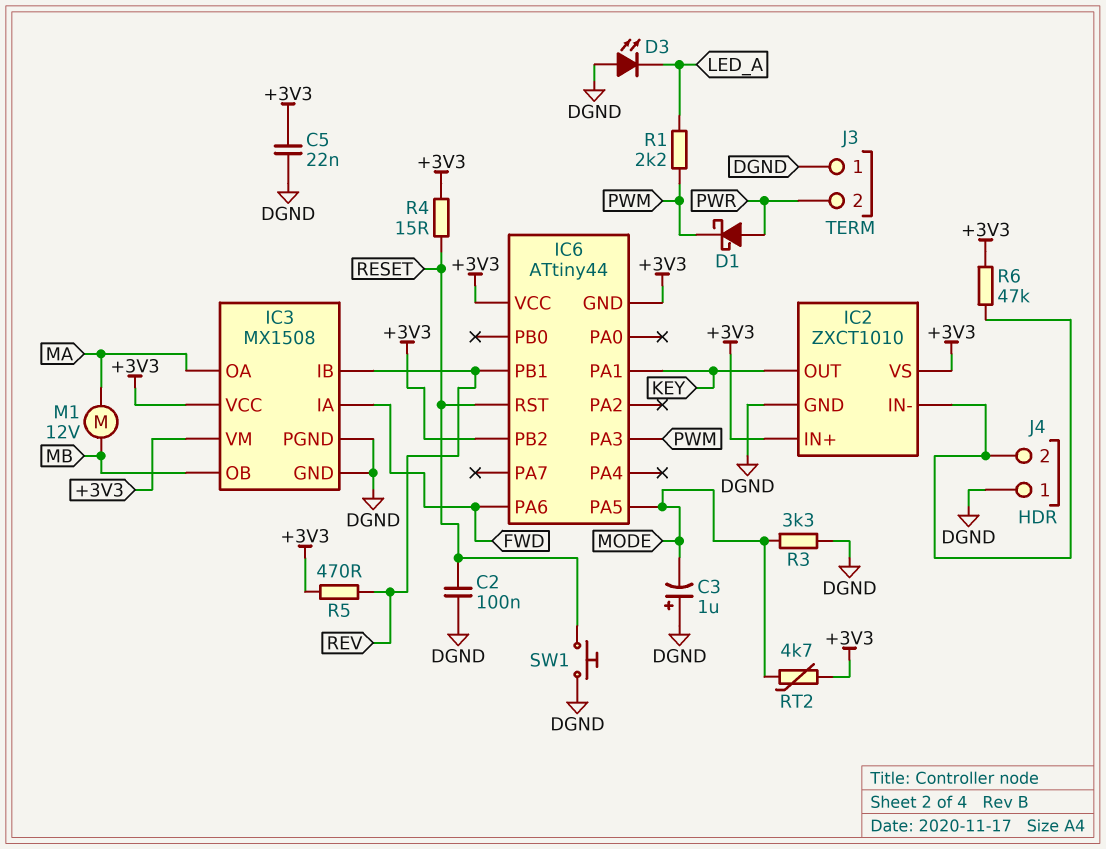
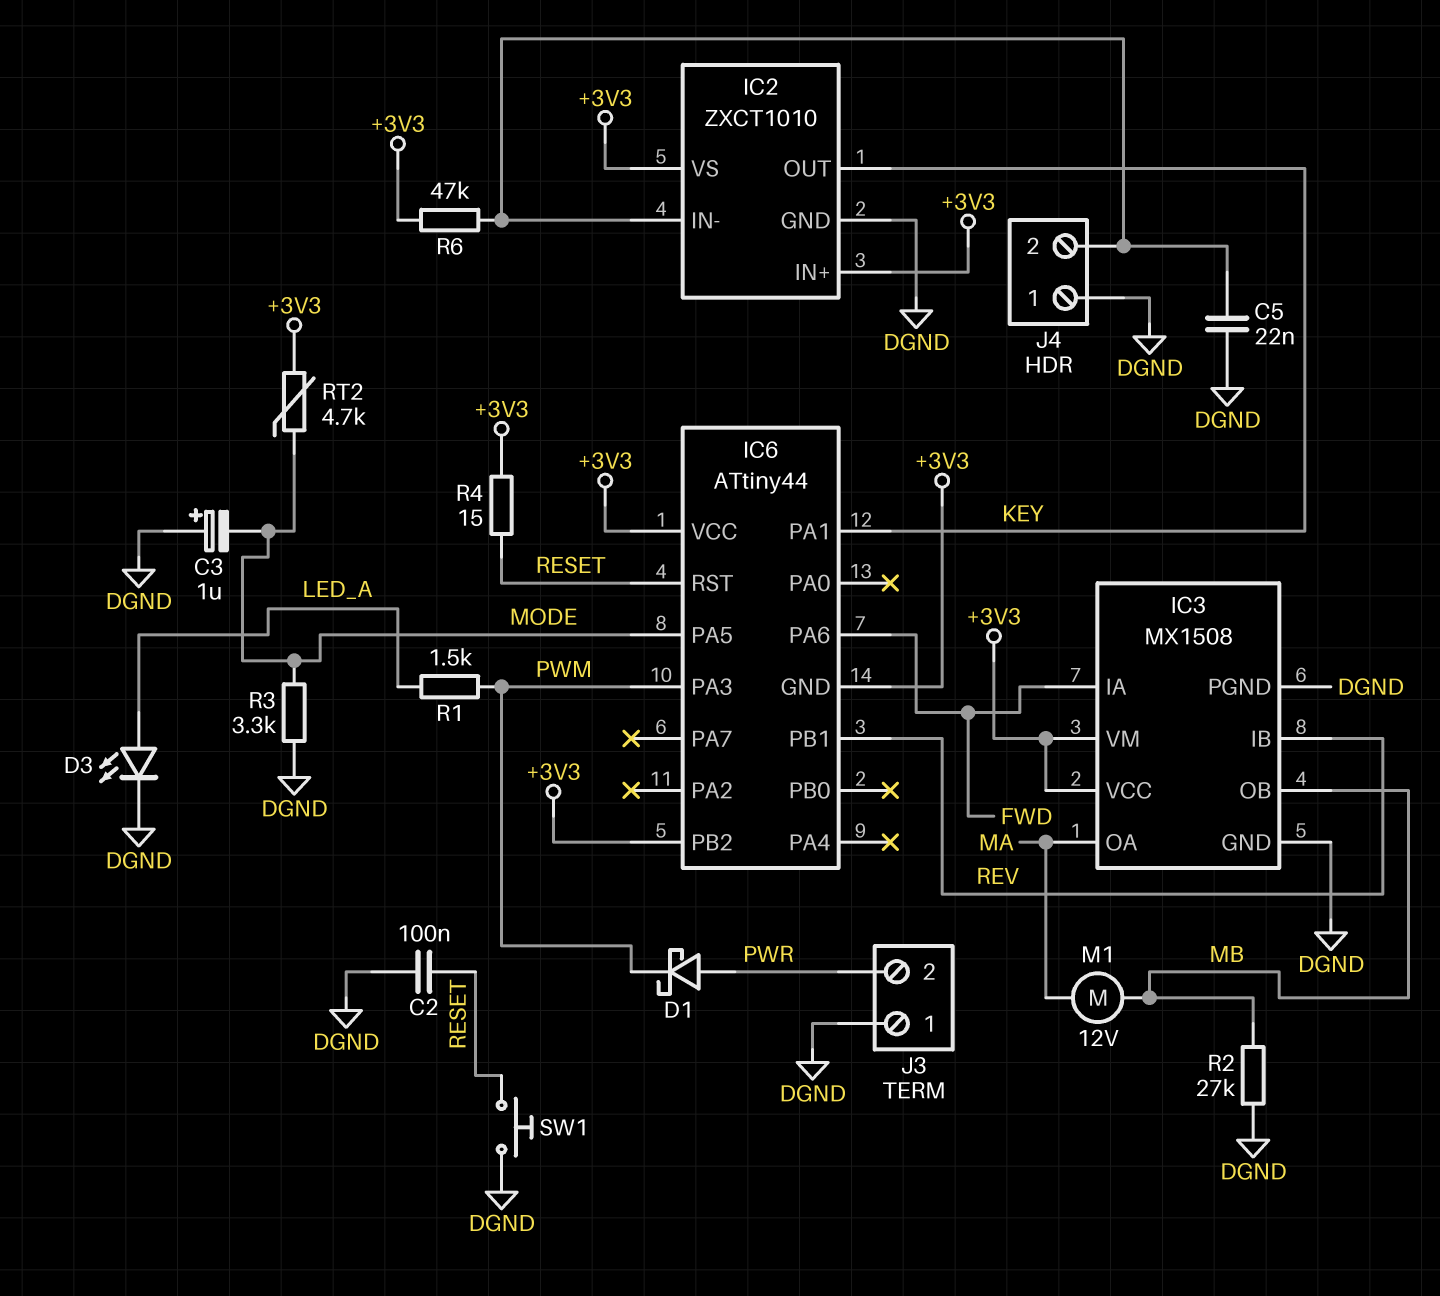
C5: 22nF (+3V3, DGND) -> 22nF (DGND, IC2/IN-)
D3: LED (A DGND, K LED_A) -> LED (A LED_A, K DGND)
R1: 2.2k (LED_A, PWM) -> 1.5k (LED_A, PWM)
R2: none -> 27k (DGND, MB)
R5: 470 (+3V3, REV) -> none

